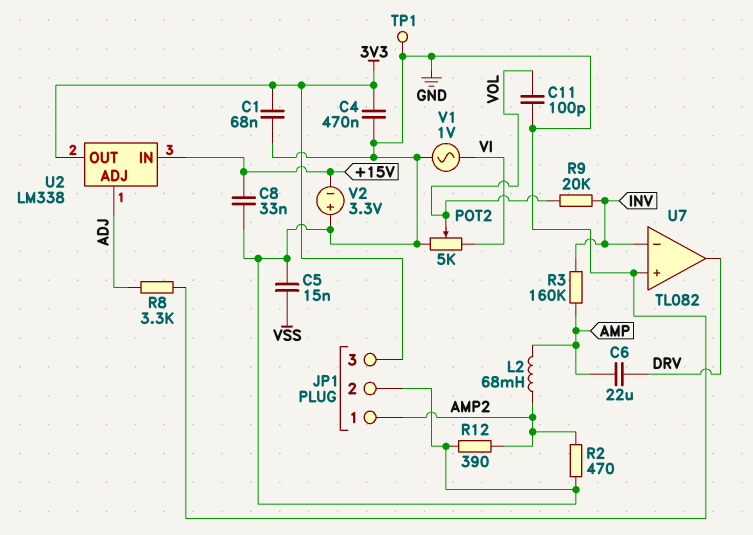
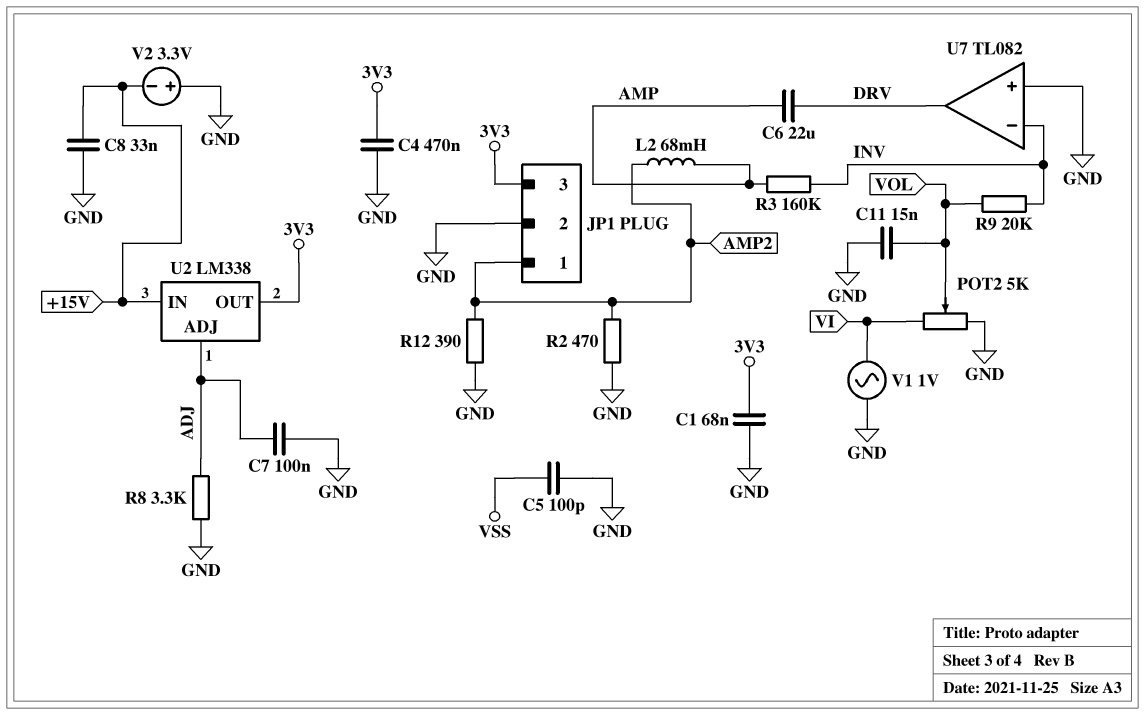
C5: 15nF (GND, VSS) -> 100pF (GND, VSS)
C7: none -> 100nF (ADJ, GND)
C11: 100pF (GND, VOL) -> 15nF (GND, VOL)
TP1: test point (GND) -> none

